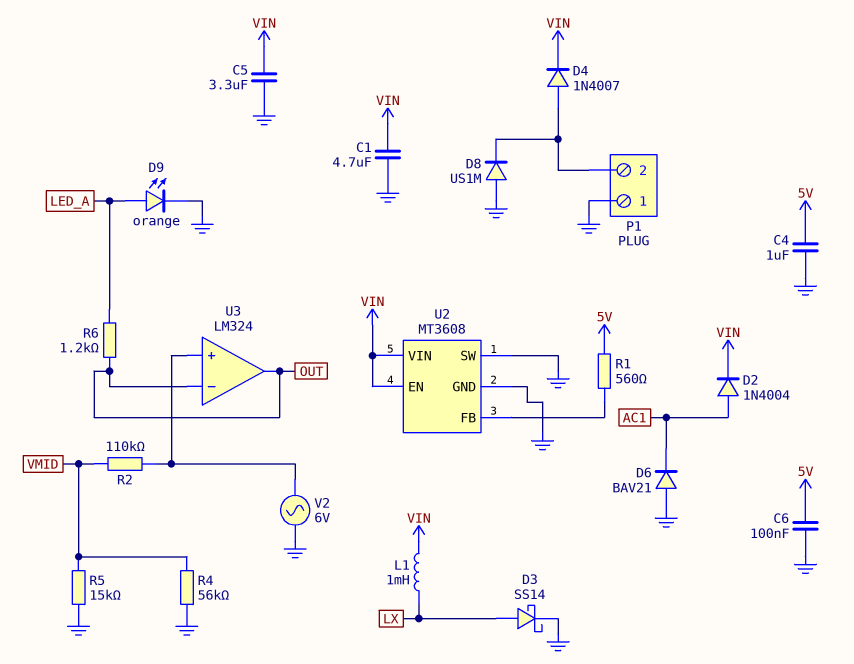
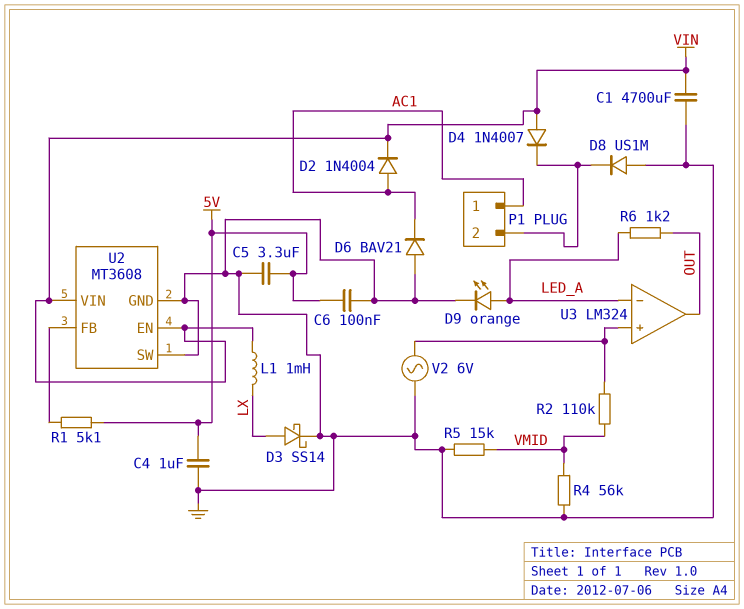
C1: 4.7uF (GND, VIN) -> 4700uF (GND, VIN)
C5: 3.3uF (GND, VIN) -> 3.3uF (5V, GND)
D4: diode 1N4007 (A P1/2, K VIN) -> diode 1N4007 (A VIN, K P1/2)
P1 pin 1: GND -> AC1
R1: 560 (5V, U2/FB) -> 5.1k (5V, U2/FB)
U3 pin in-: OUT -> LED_A

